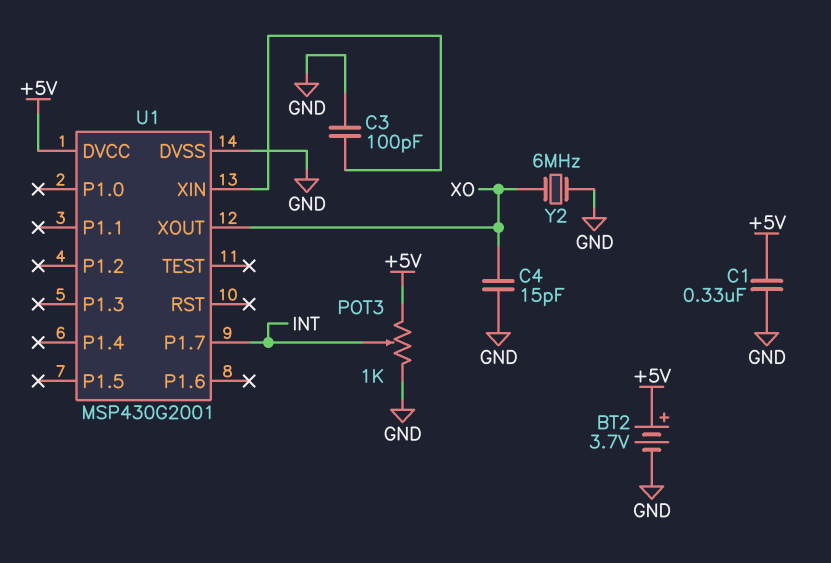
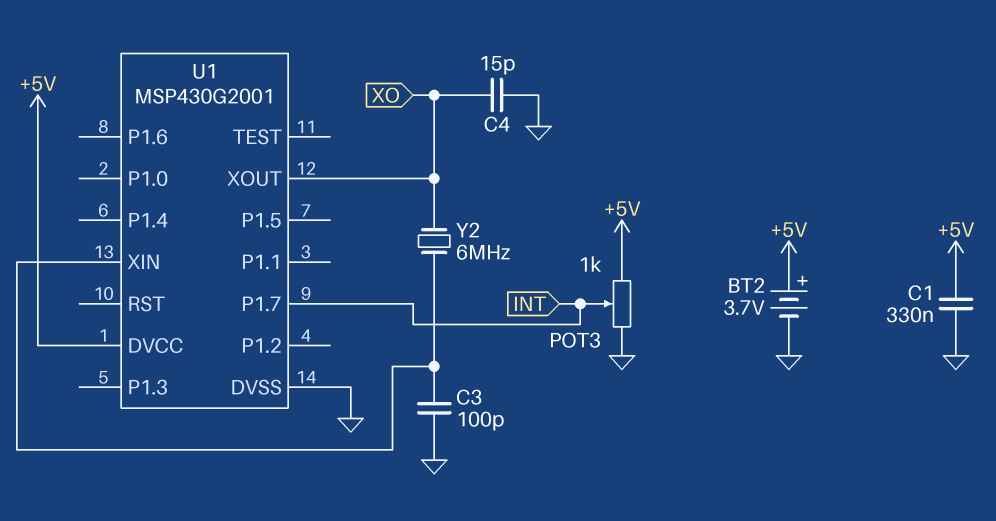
Y2: 6MHz (GND, XO) -> 6MHz (U1/XIN, XO)

